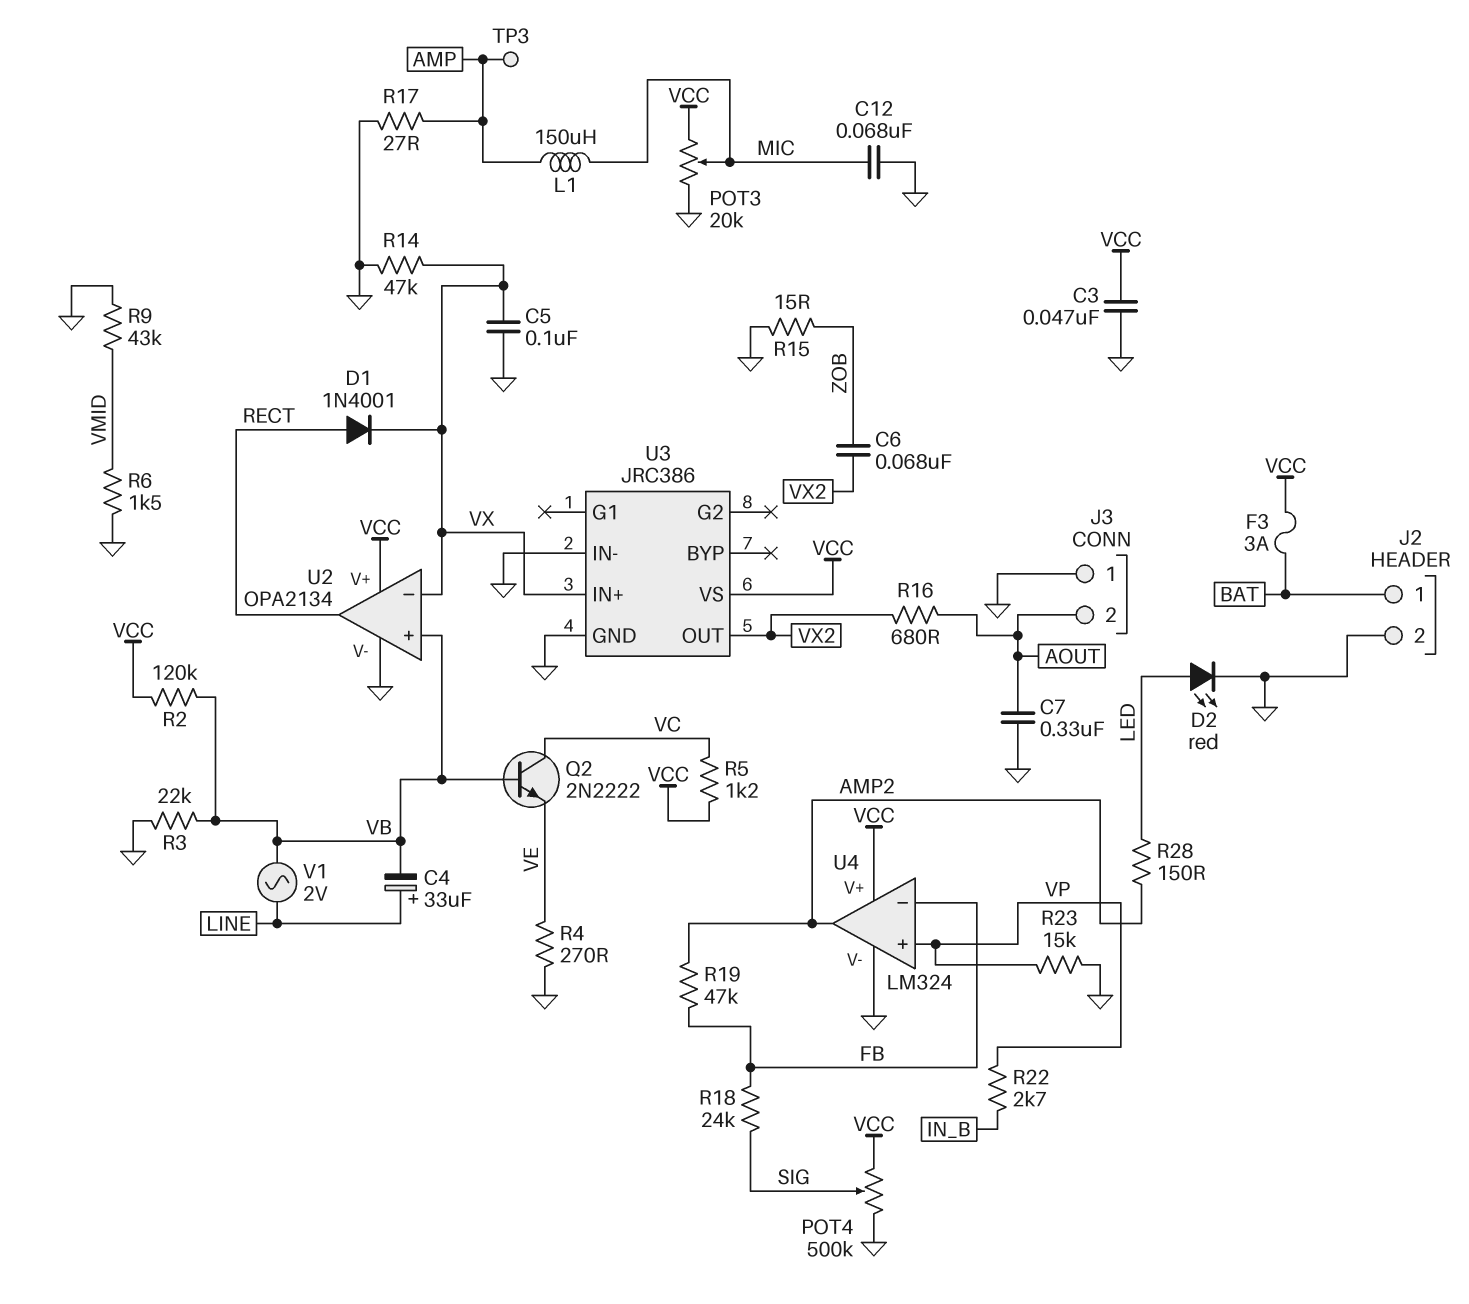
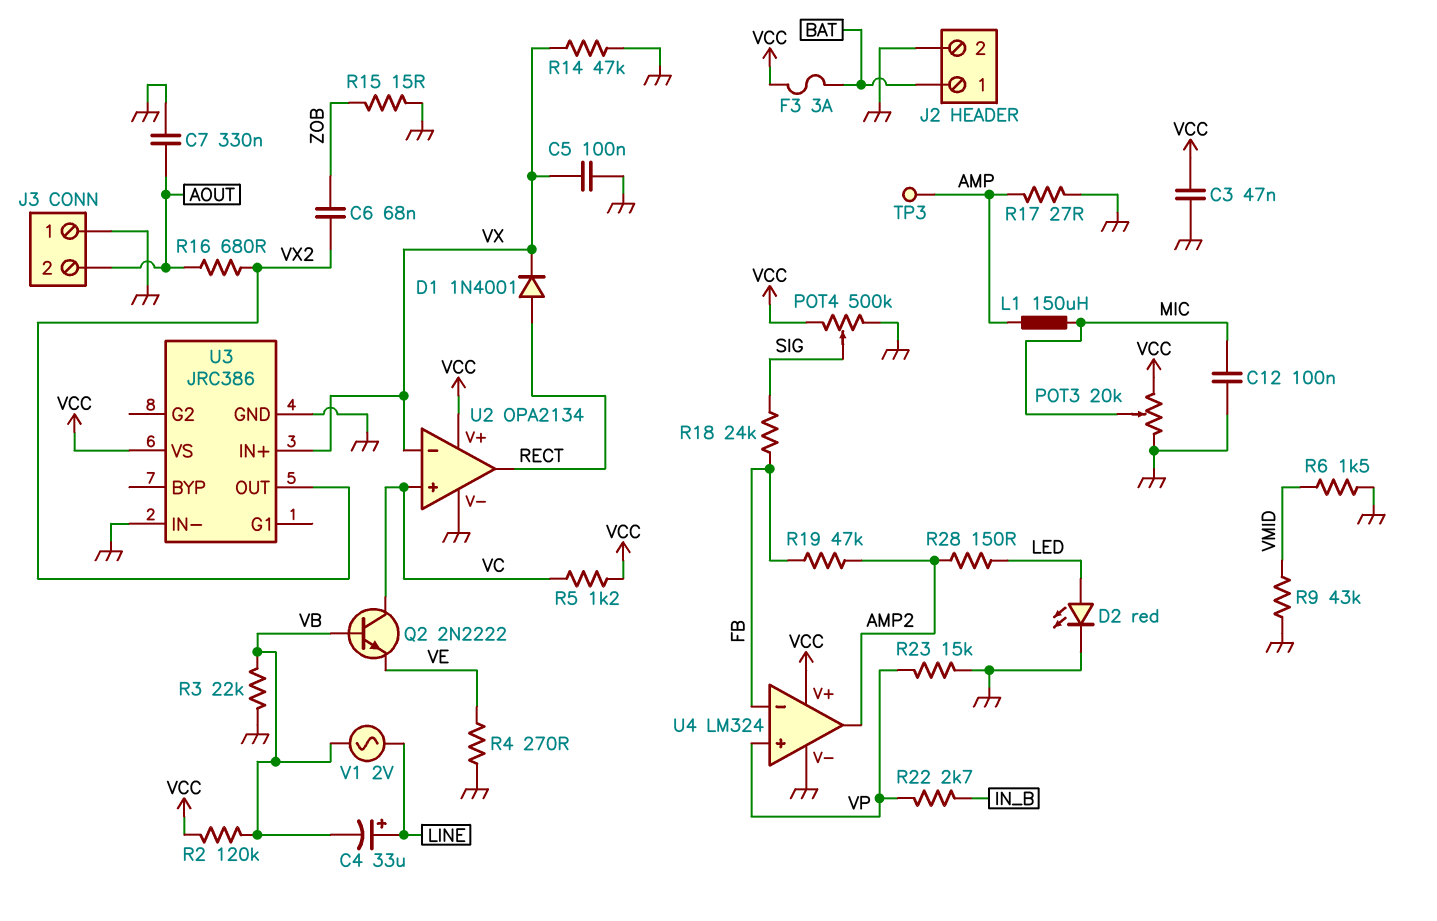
C12: 68nF (GND, MIC) -> 100nF (GND, MIC)
U2 pin in+: VB -> VC

